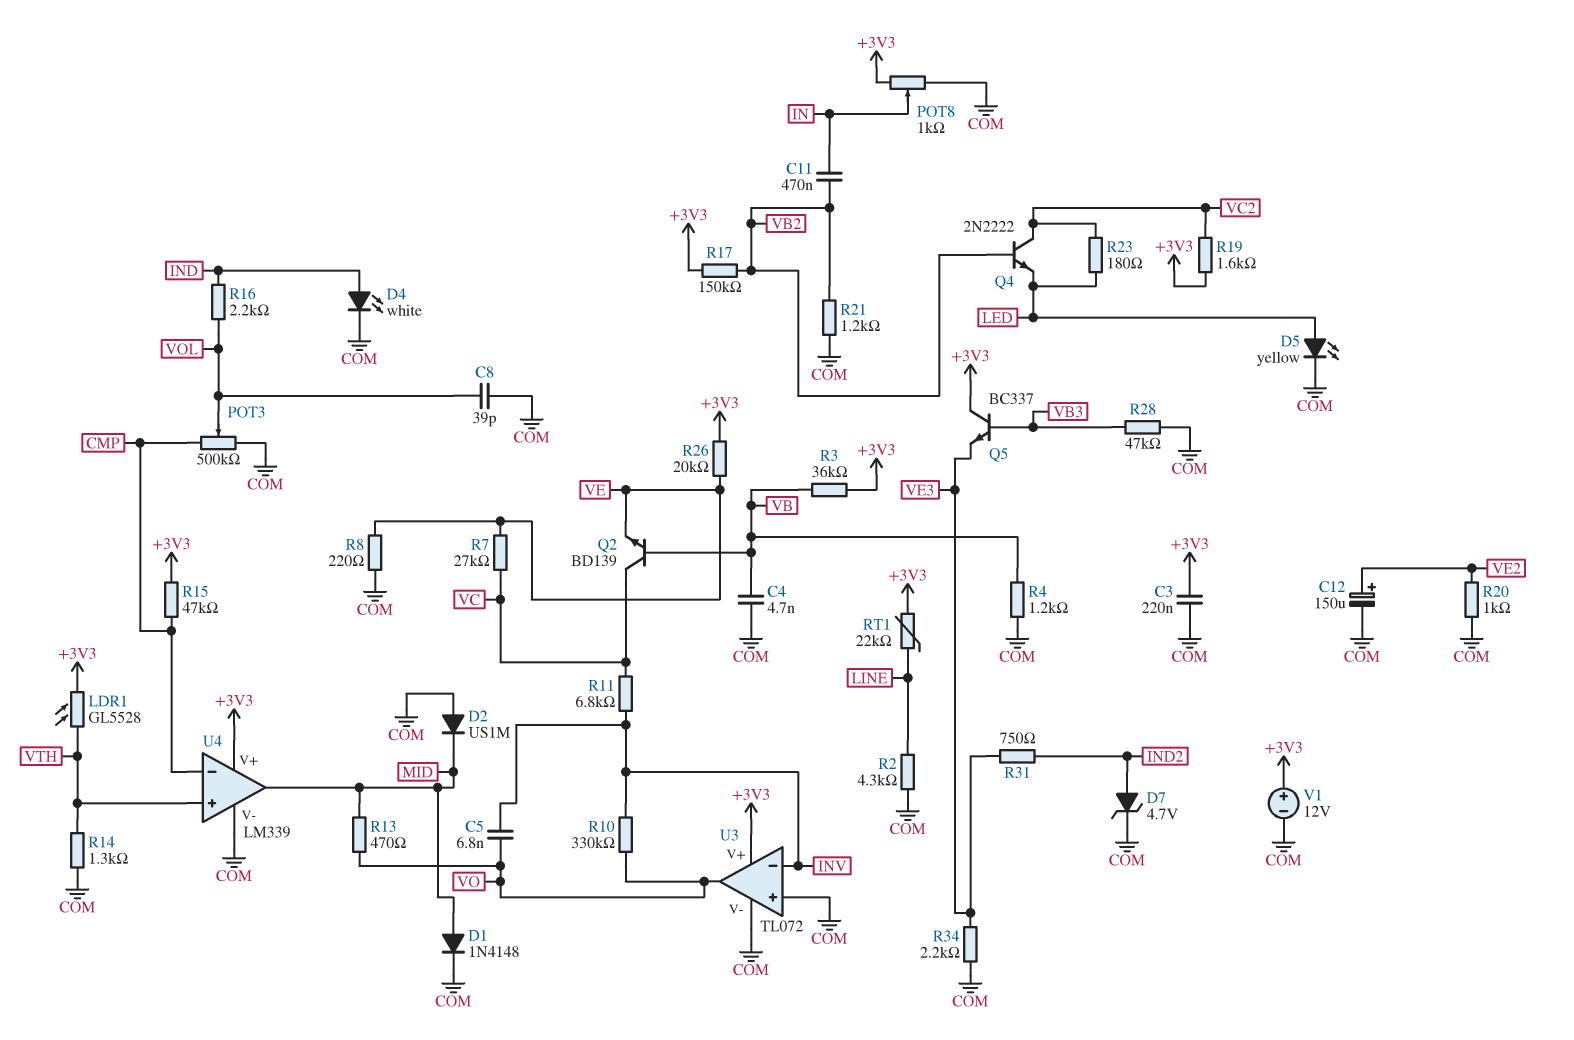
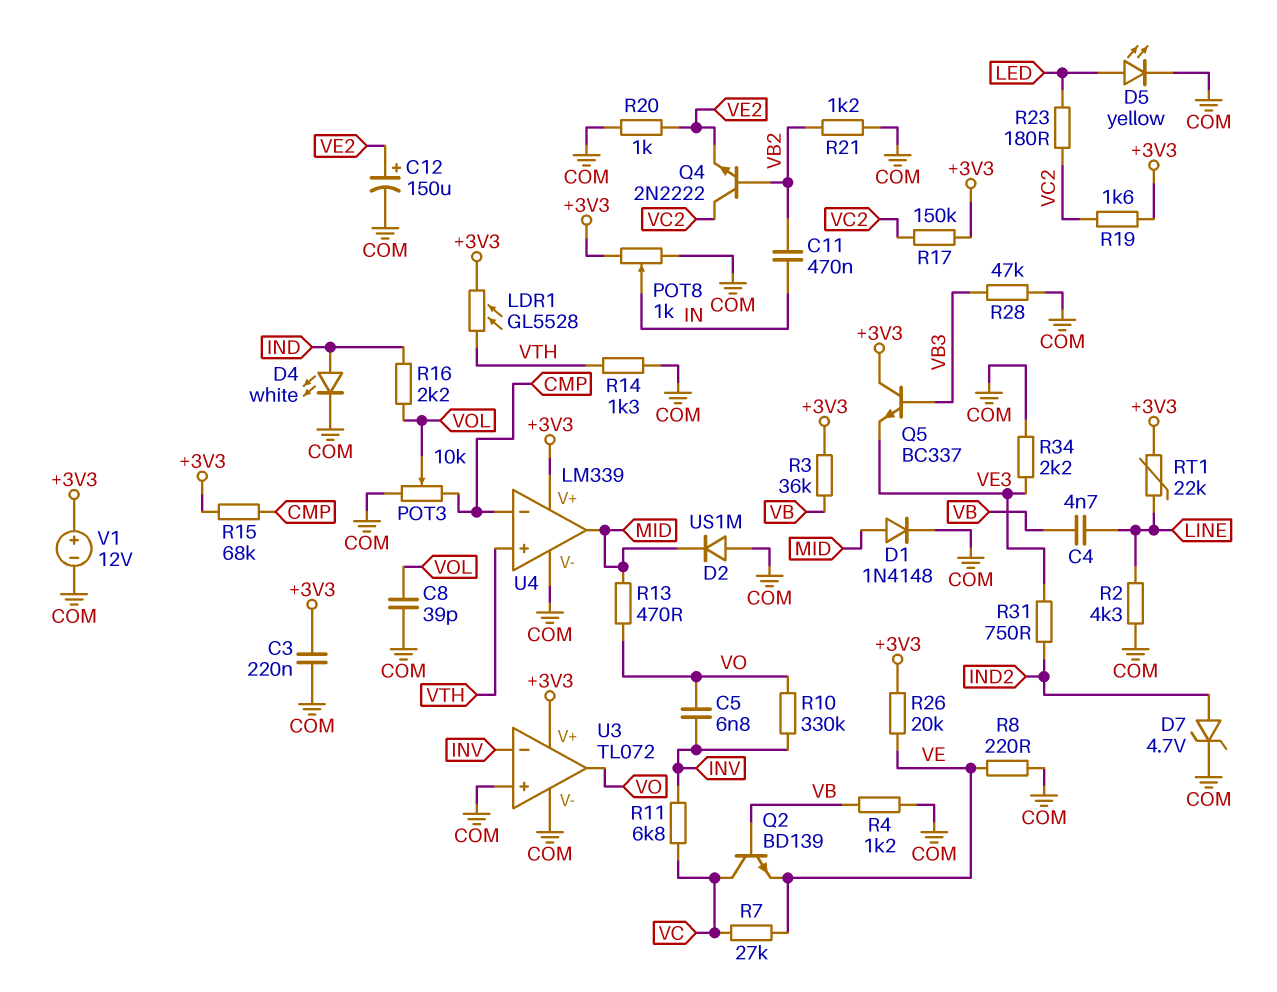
C4: 4.7nF (COM, VB) -> 4.7nF (LINE, VB)
POT3: 500k (CMP, COM, wiper VOL) -> 10k (CMP, COM, wiper VOL)
Q4: NPN 2N2222 (B VB2, C VC2, E LED) -> NPN 2N2222 (B VB2, C VC2, E VE2)
R15: 47k (+3V3, CMP) -> 68k (+3V3, CMP)
R17: 150k (+3V3, VB2) -> 150k (+3V3, VC2)

